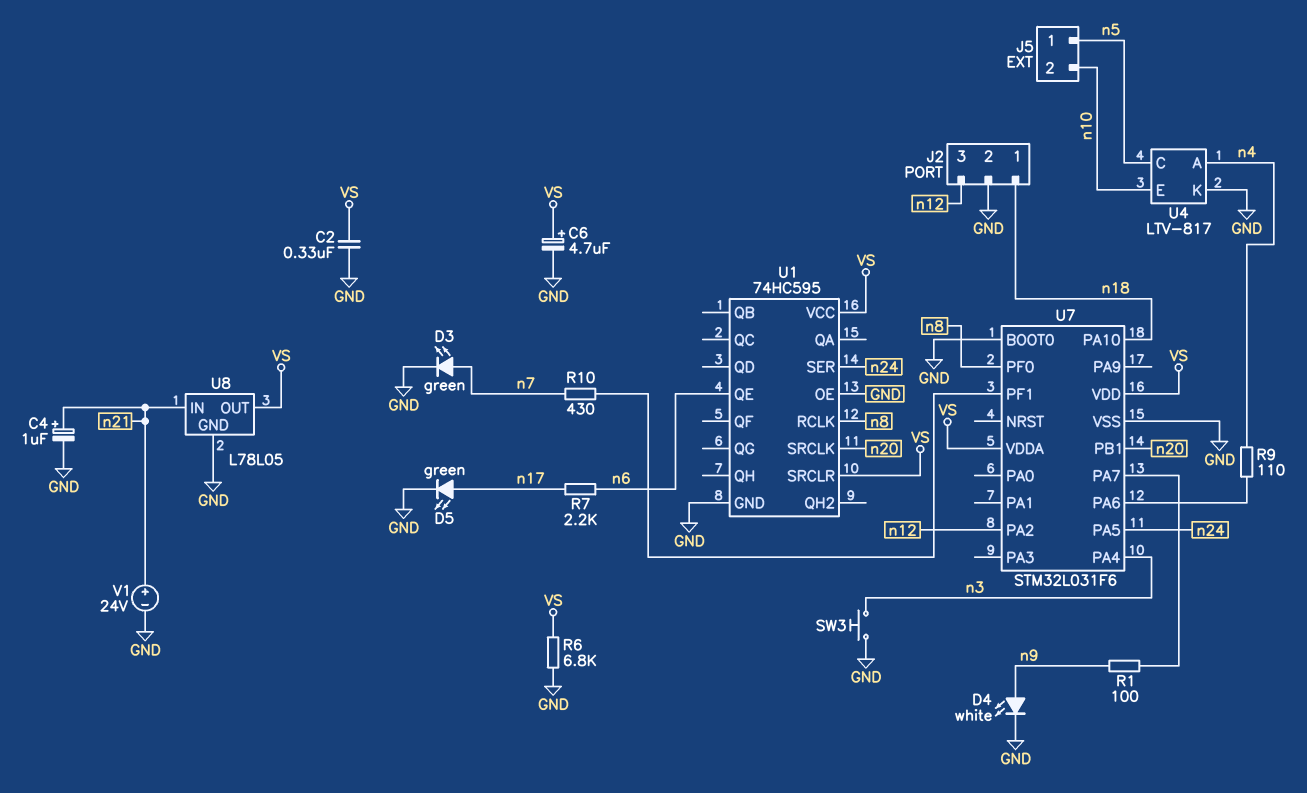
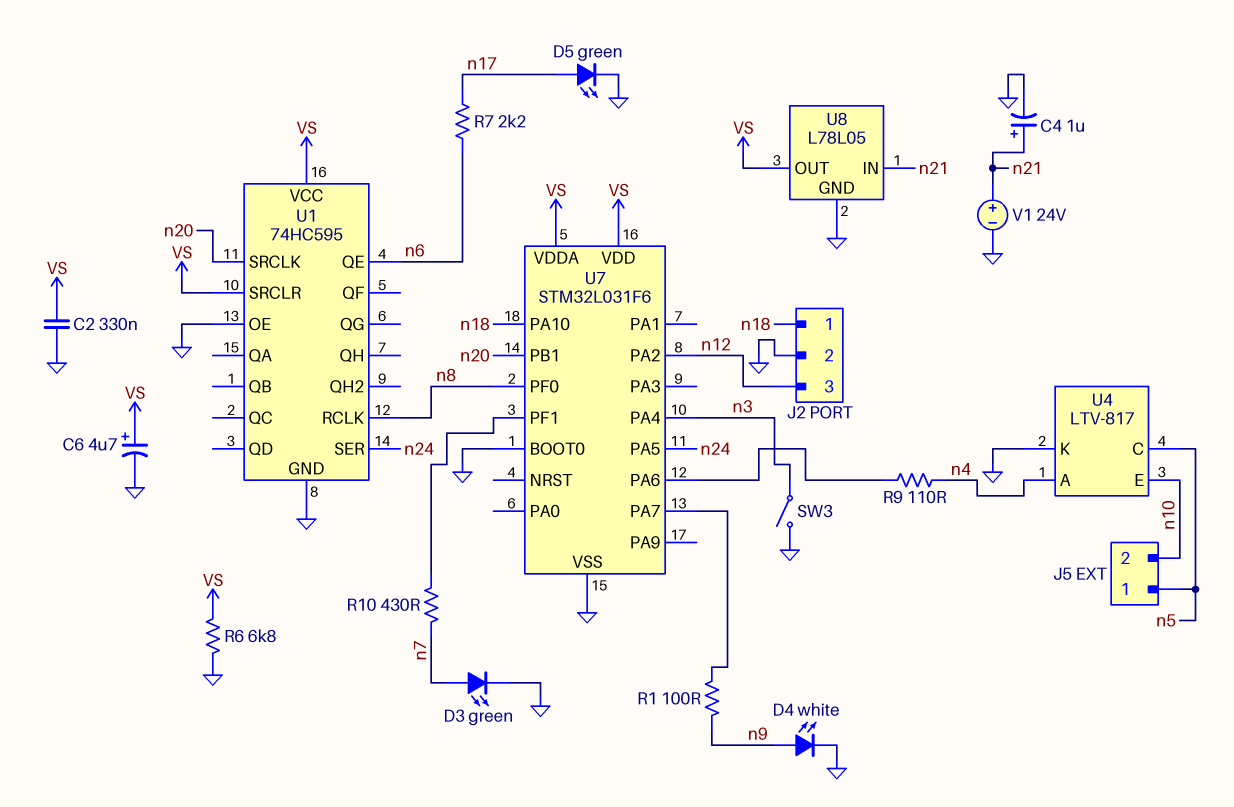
SW3: button (GND, n3) -> switch (GND, n3)

